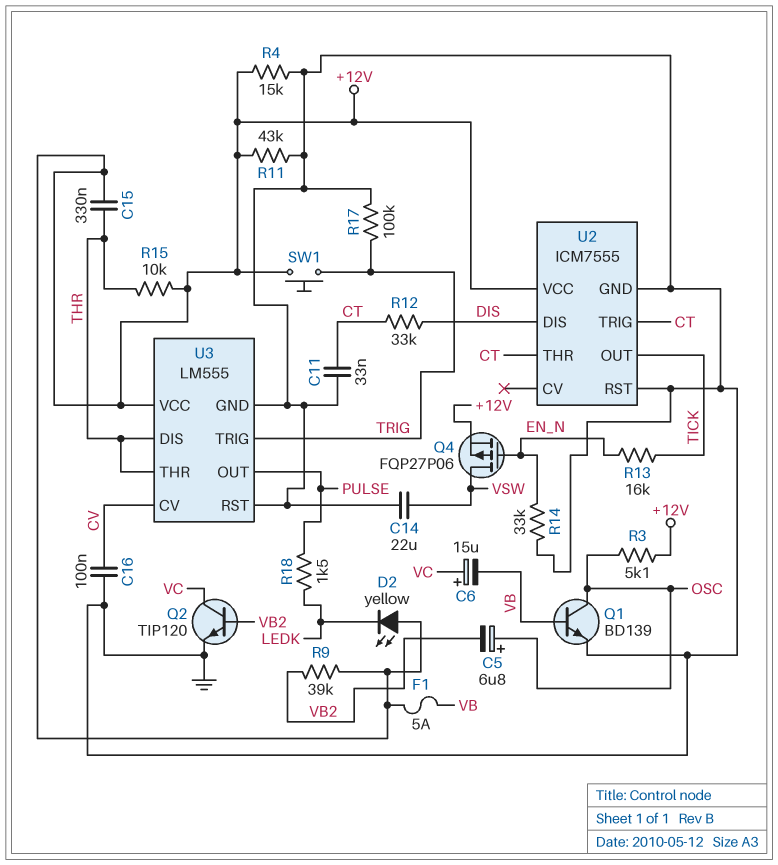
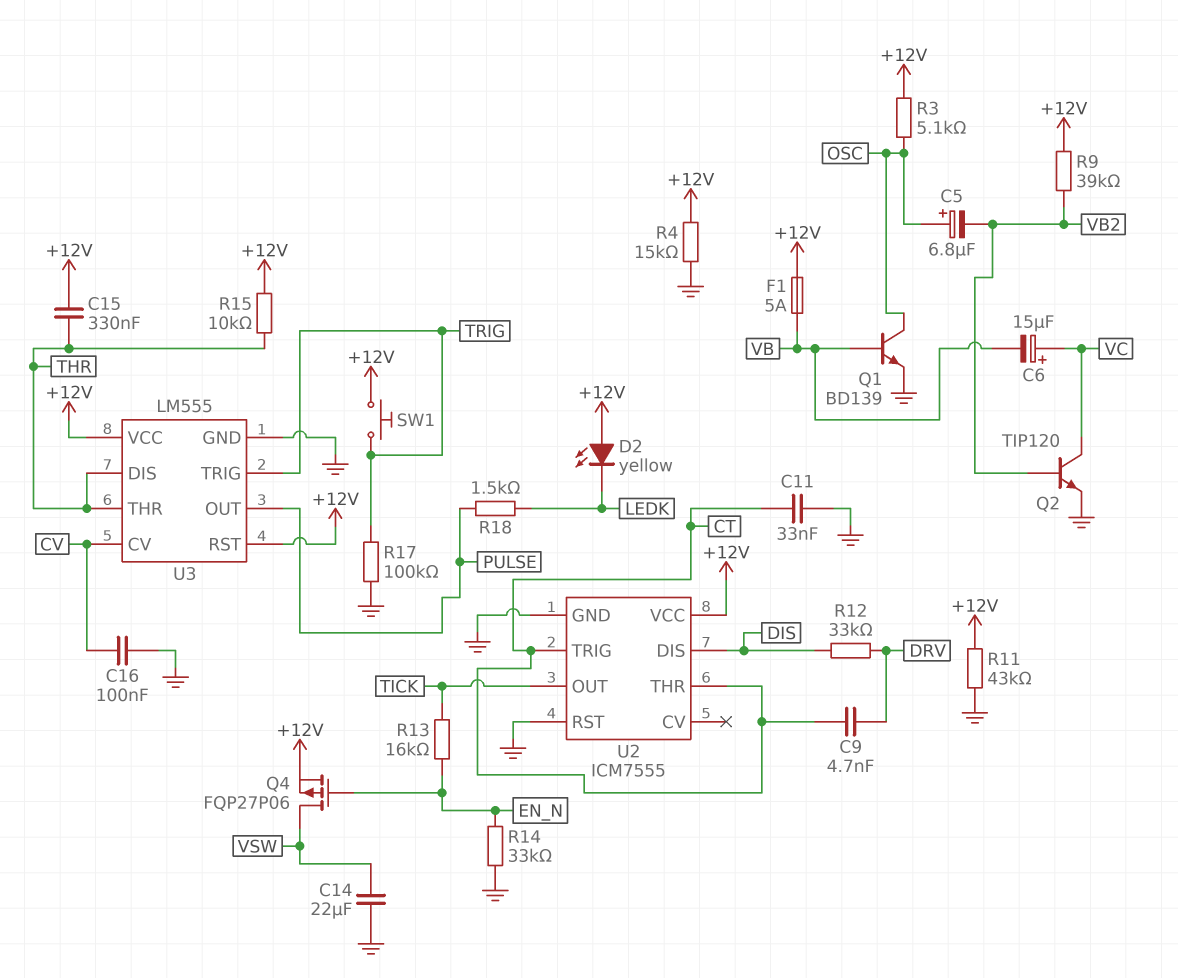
C9: none -> 4.7nF (CT, DRV)
R12: 33k (CT, DIS) -> 33k (DIS, DRV)
U3 pin RST: GND -> +12V

